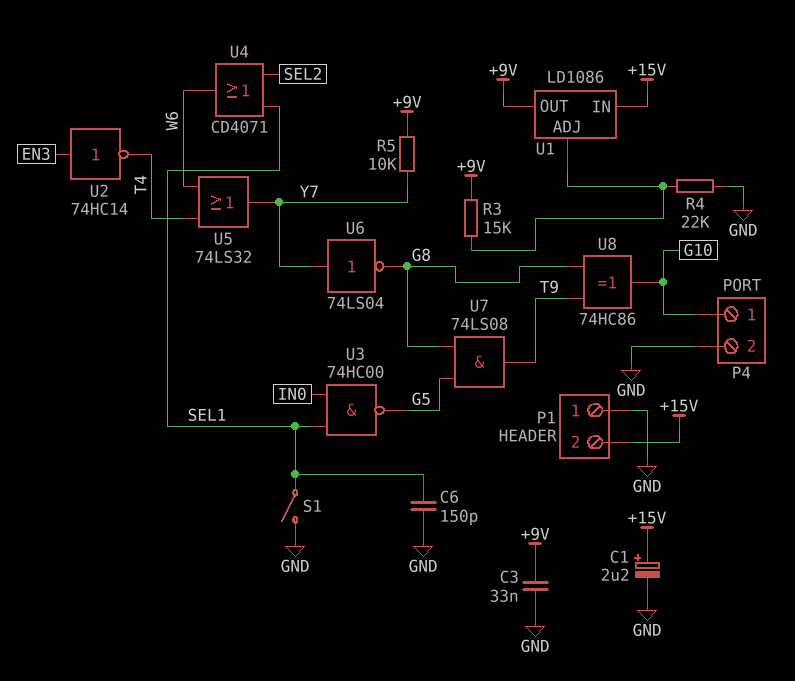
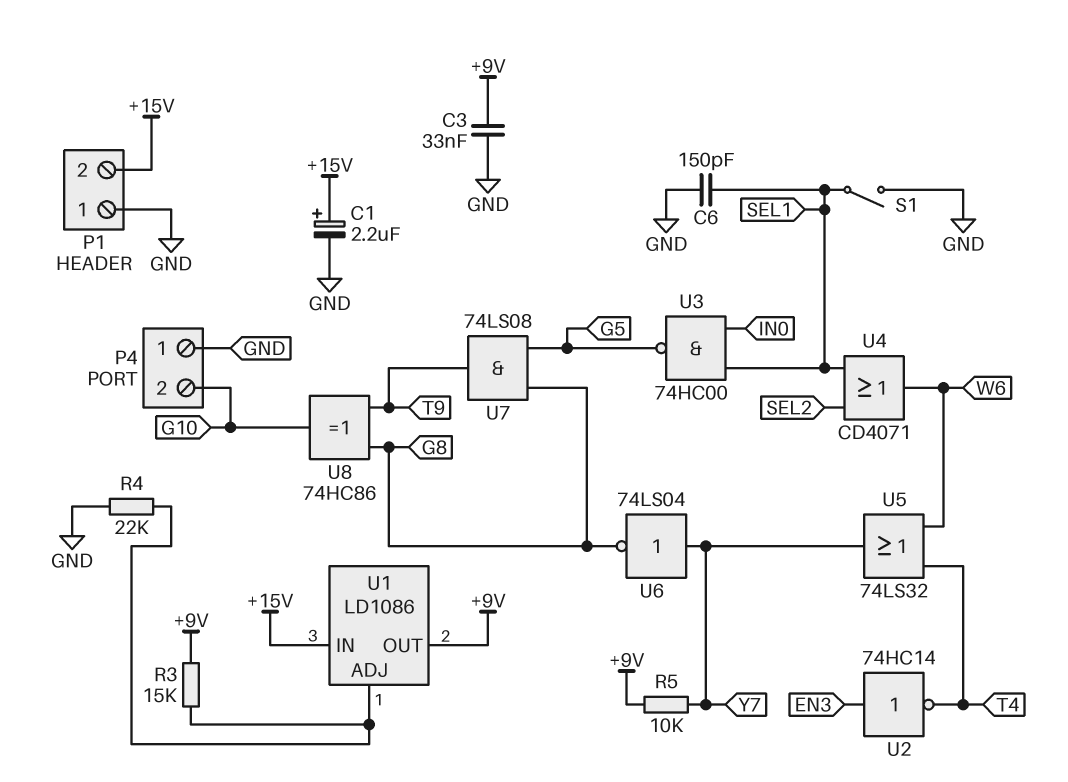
P4 pin 1: G10 -> GND
P4 pin 2: GND -> G10

